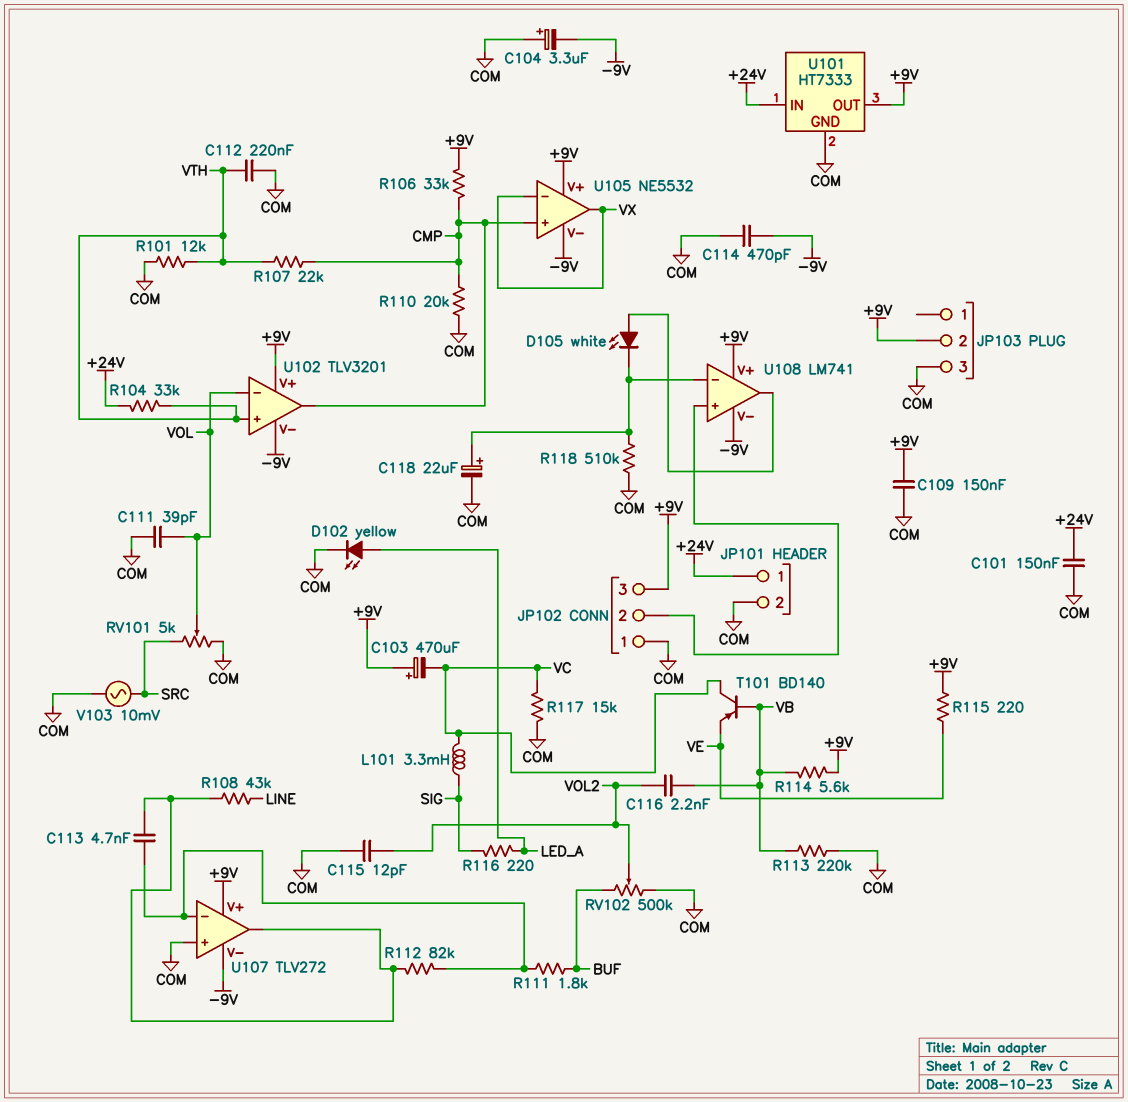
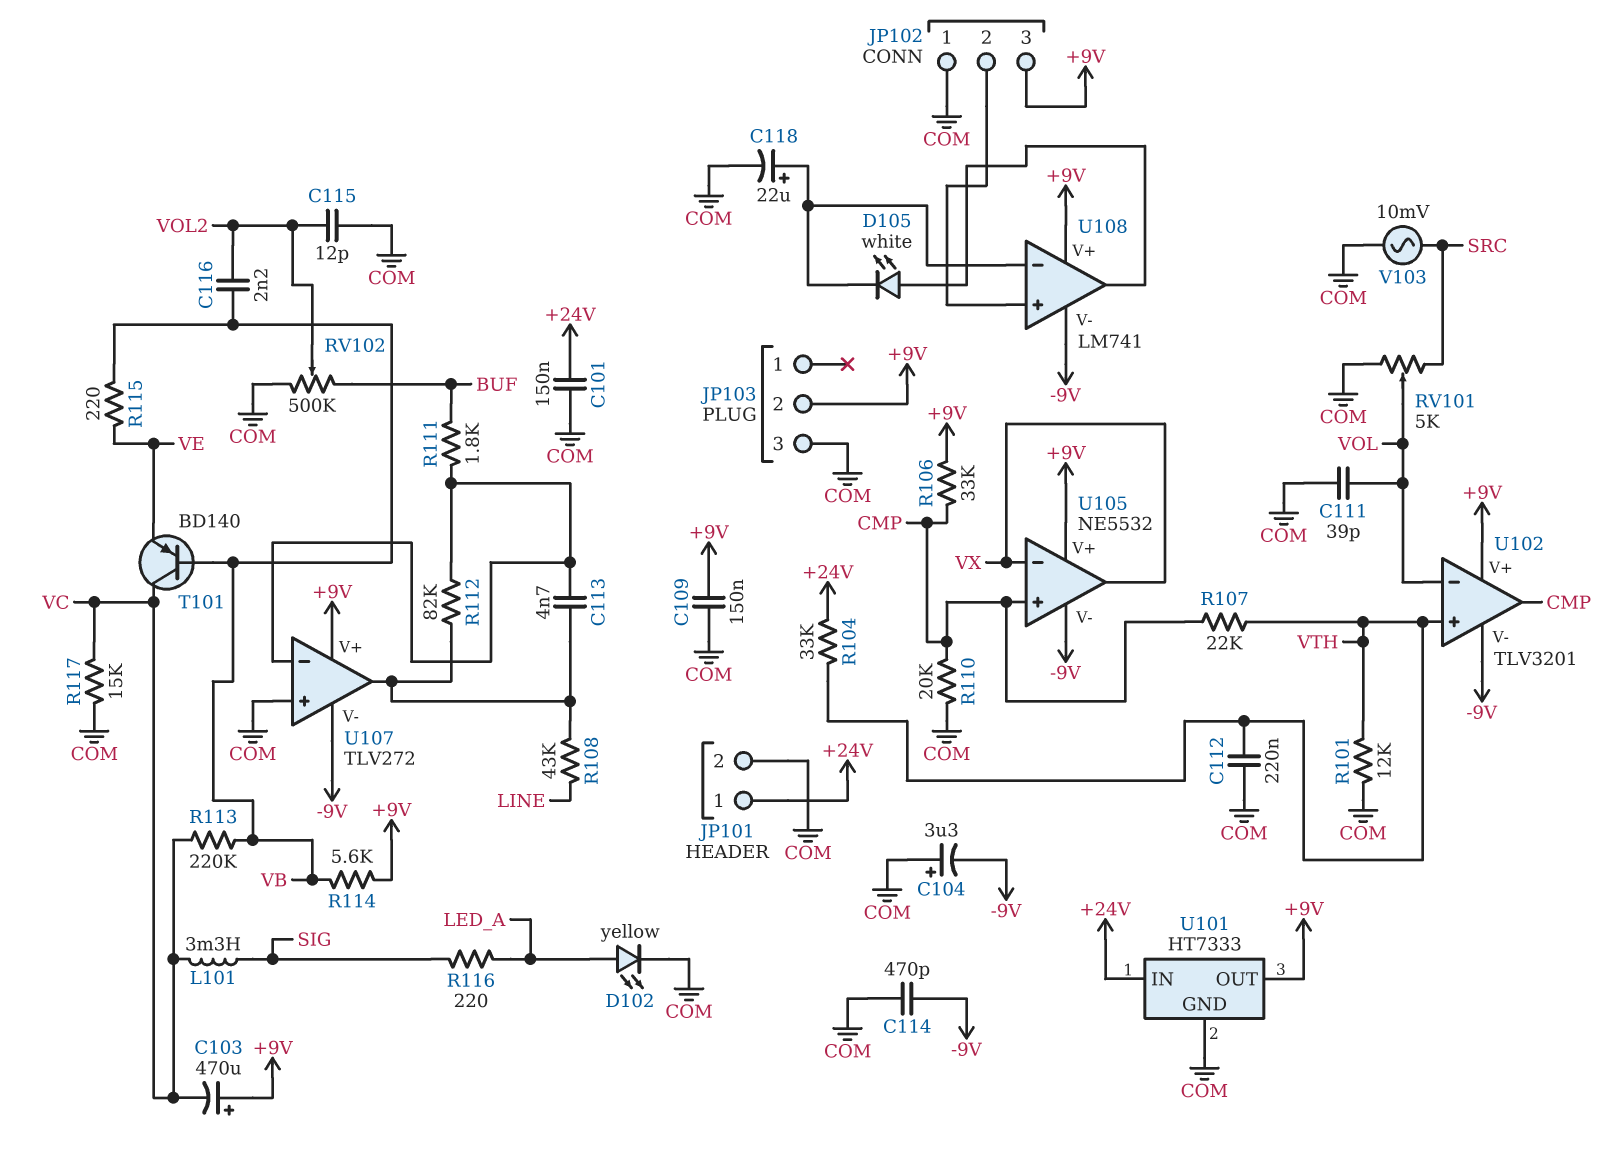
R113: 220k (COM, VB) -> 220k (VB, VC)
R115: 220 (+9V, VE) -> 220 (VB, VE)
R118: 510k (COM, U108/in-) -> none

